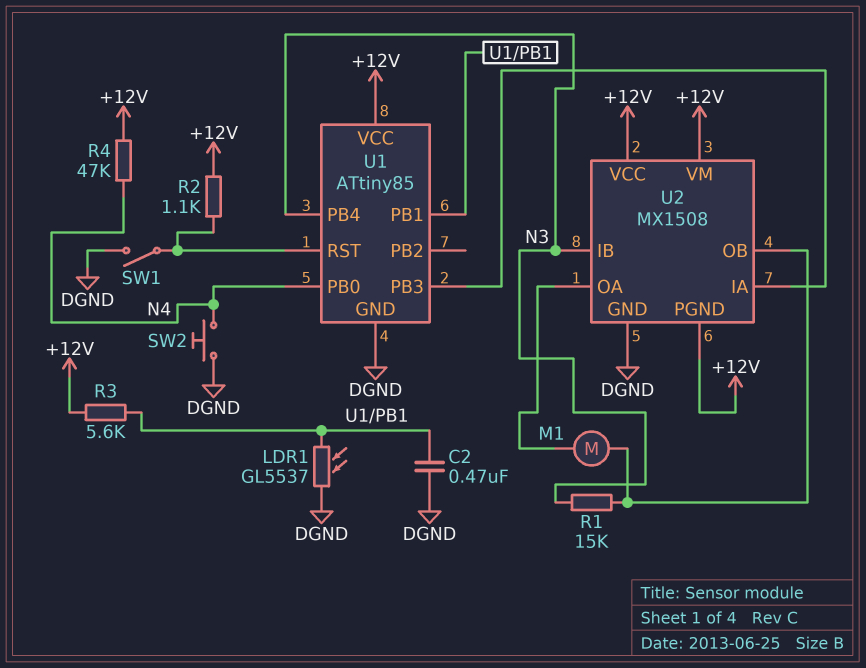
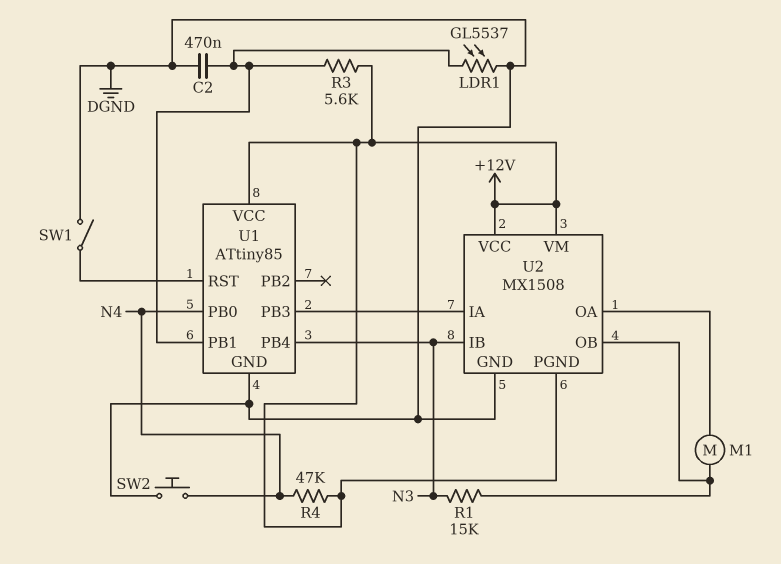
R2: 1.1k (+12V, U1/RST) -> none

